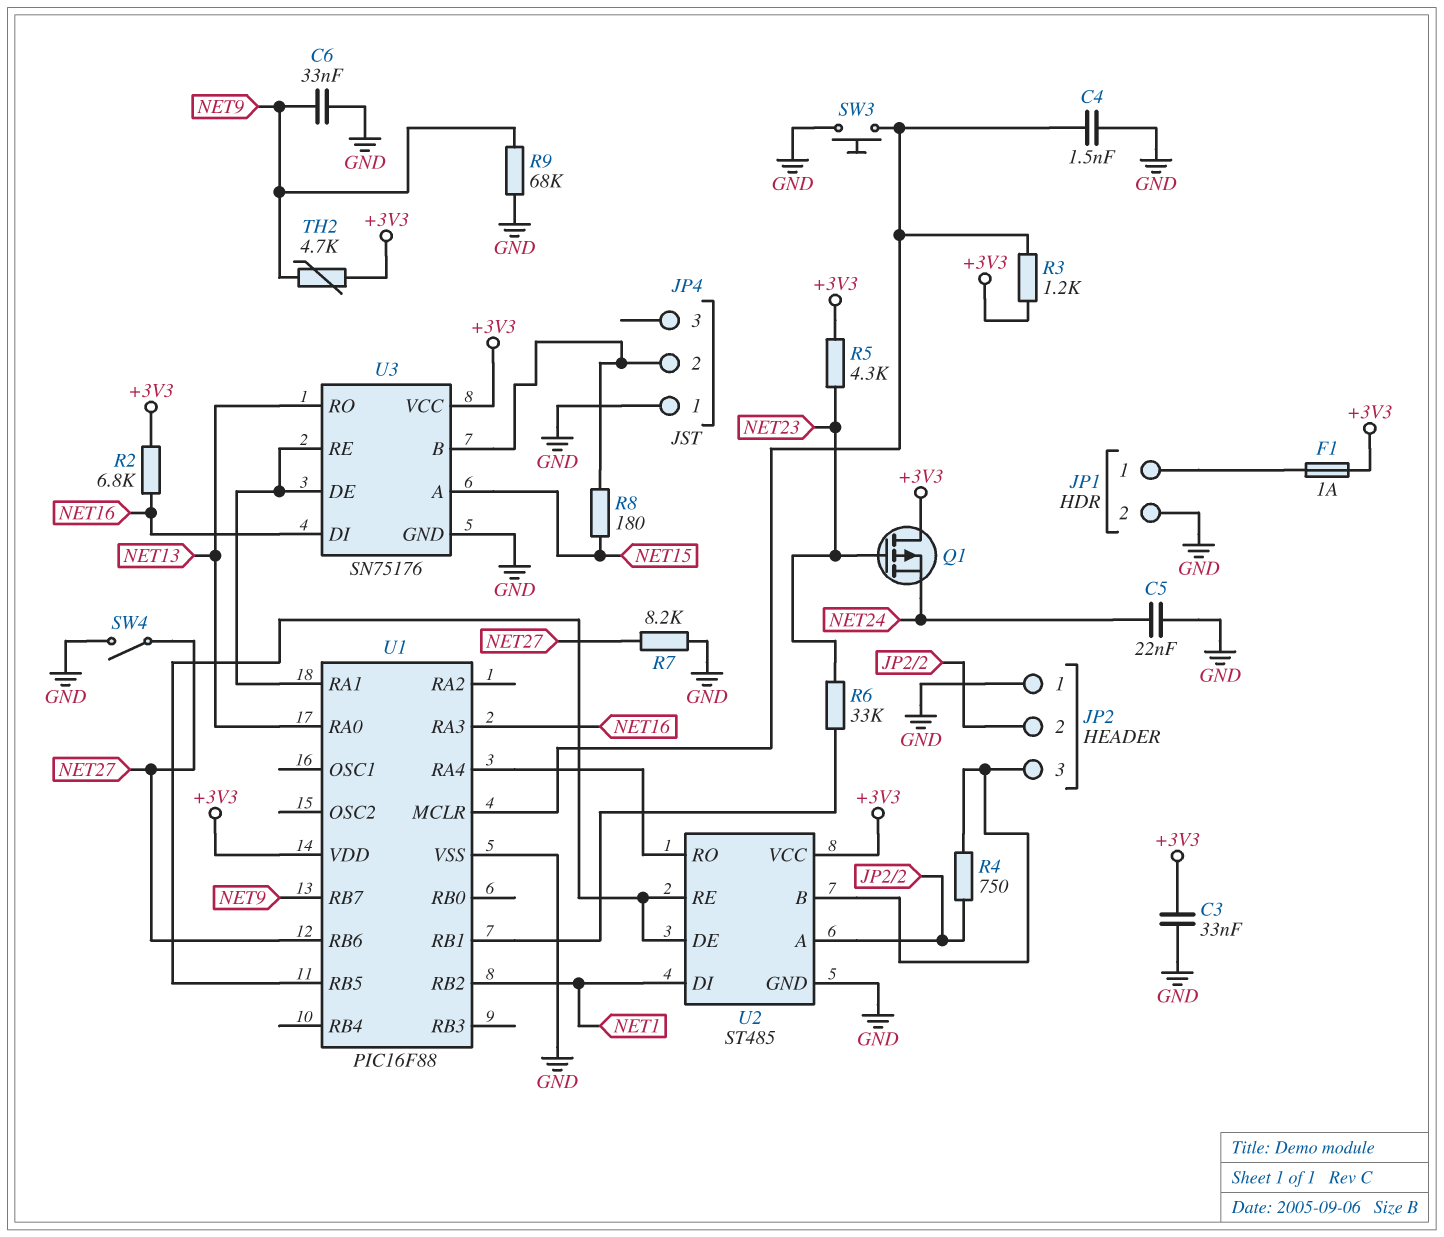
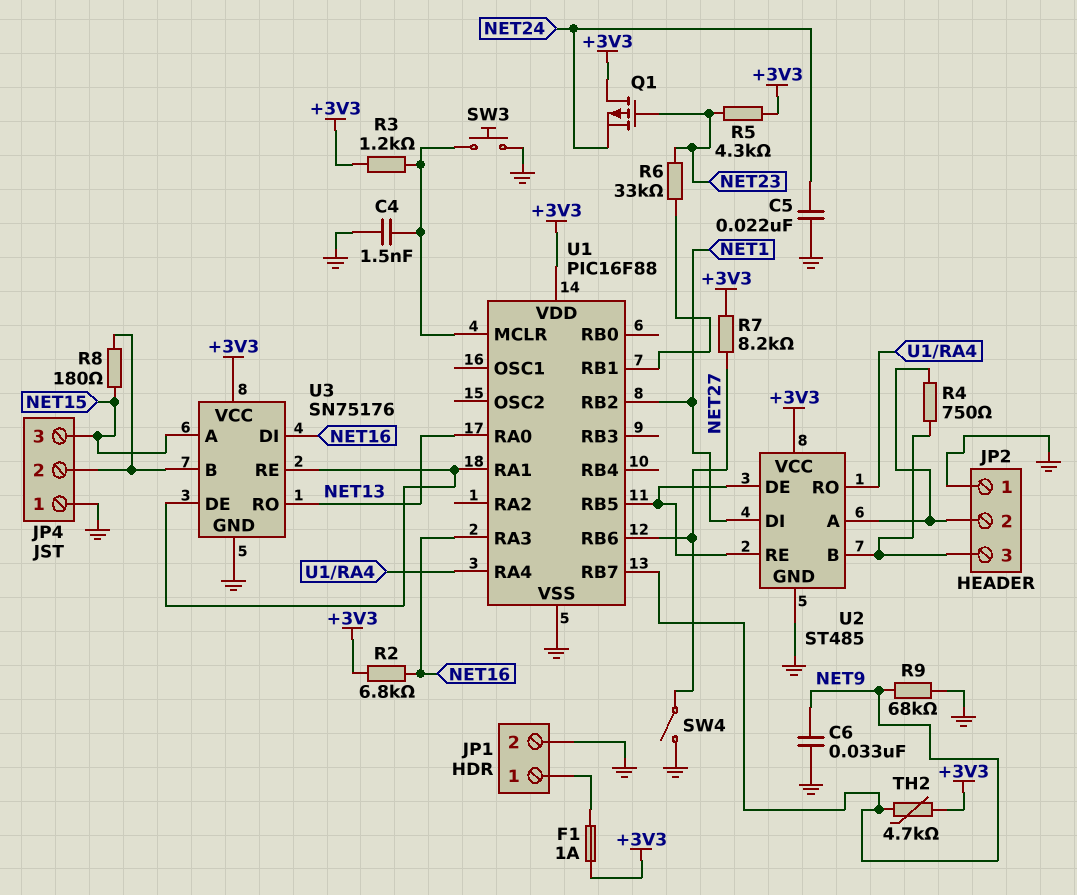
C3: 33nF (+3V3, GND) -> none
JP4 pin 3: none -> NET15
R7: 8.2k (GND, NET27) -> 8.2k (+3V3, NET27)

